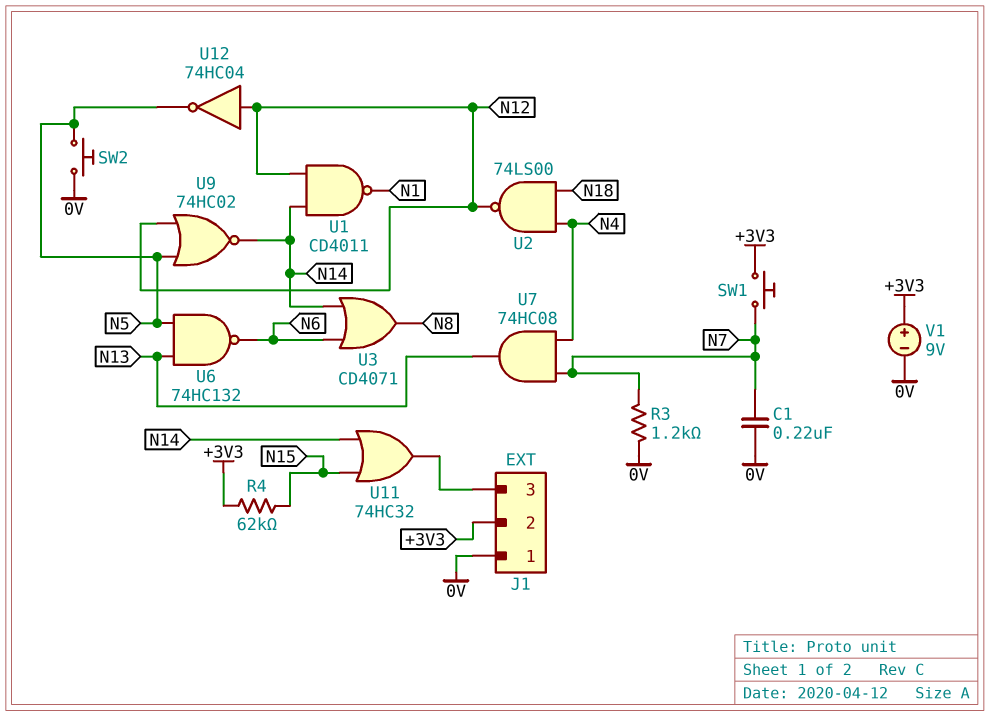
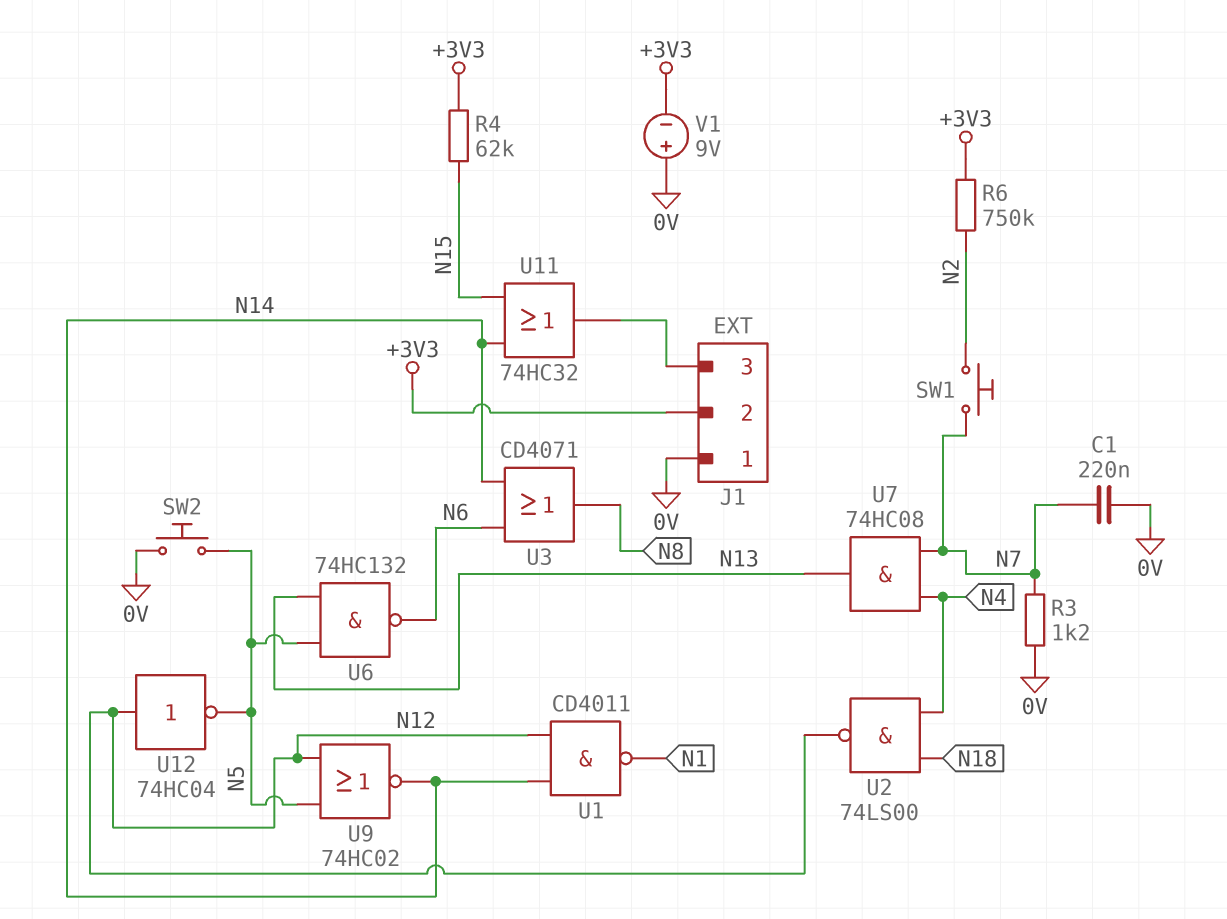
R6: none -> 750k (+3V3, N2)
SW1: button (+3V3, N7) -> button (N2, N7)
V1: 9V (plus +3V3, minus 0V) -> 9V (plus 0V, minus +3V3)

